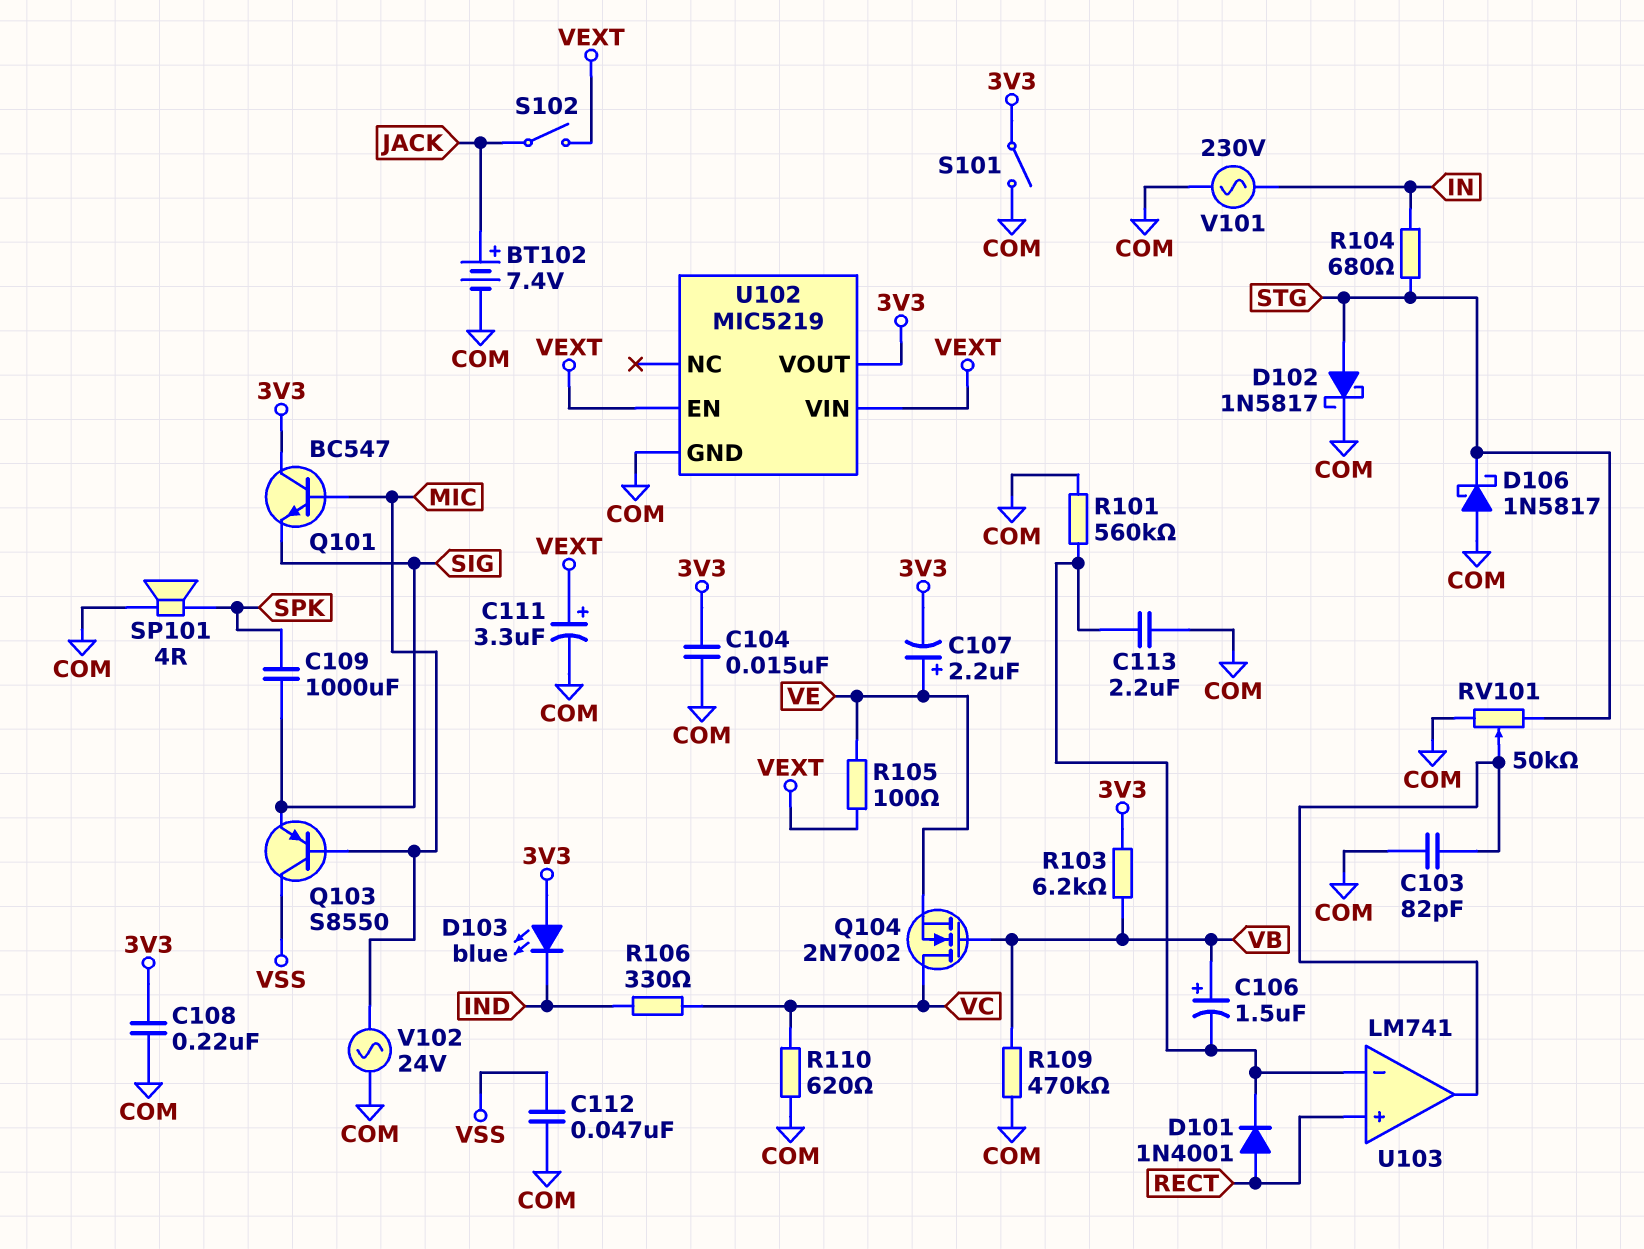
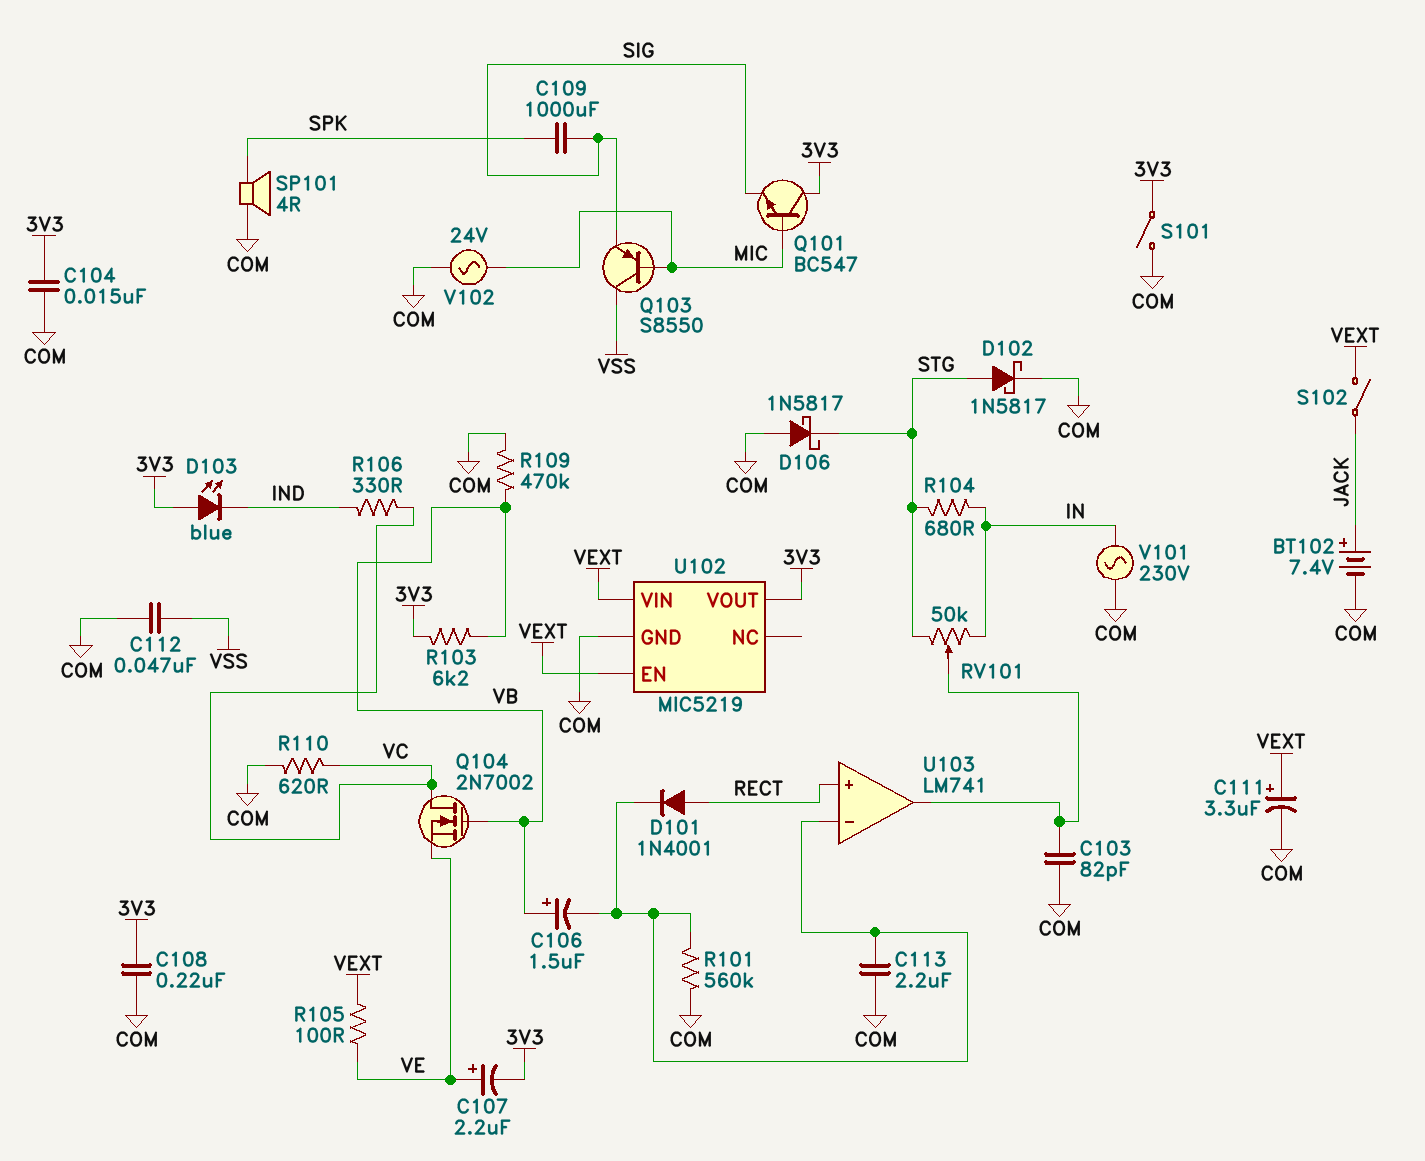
RV101: 50k (COM, STG, wiper U103/out) -> 50k (IN, STG, wiper U103/out)

